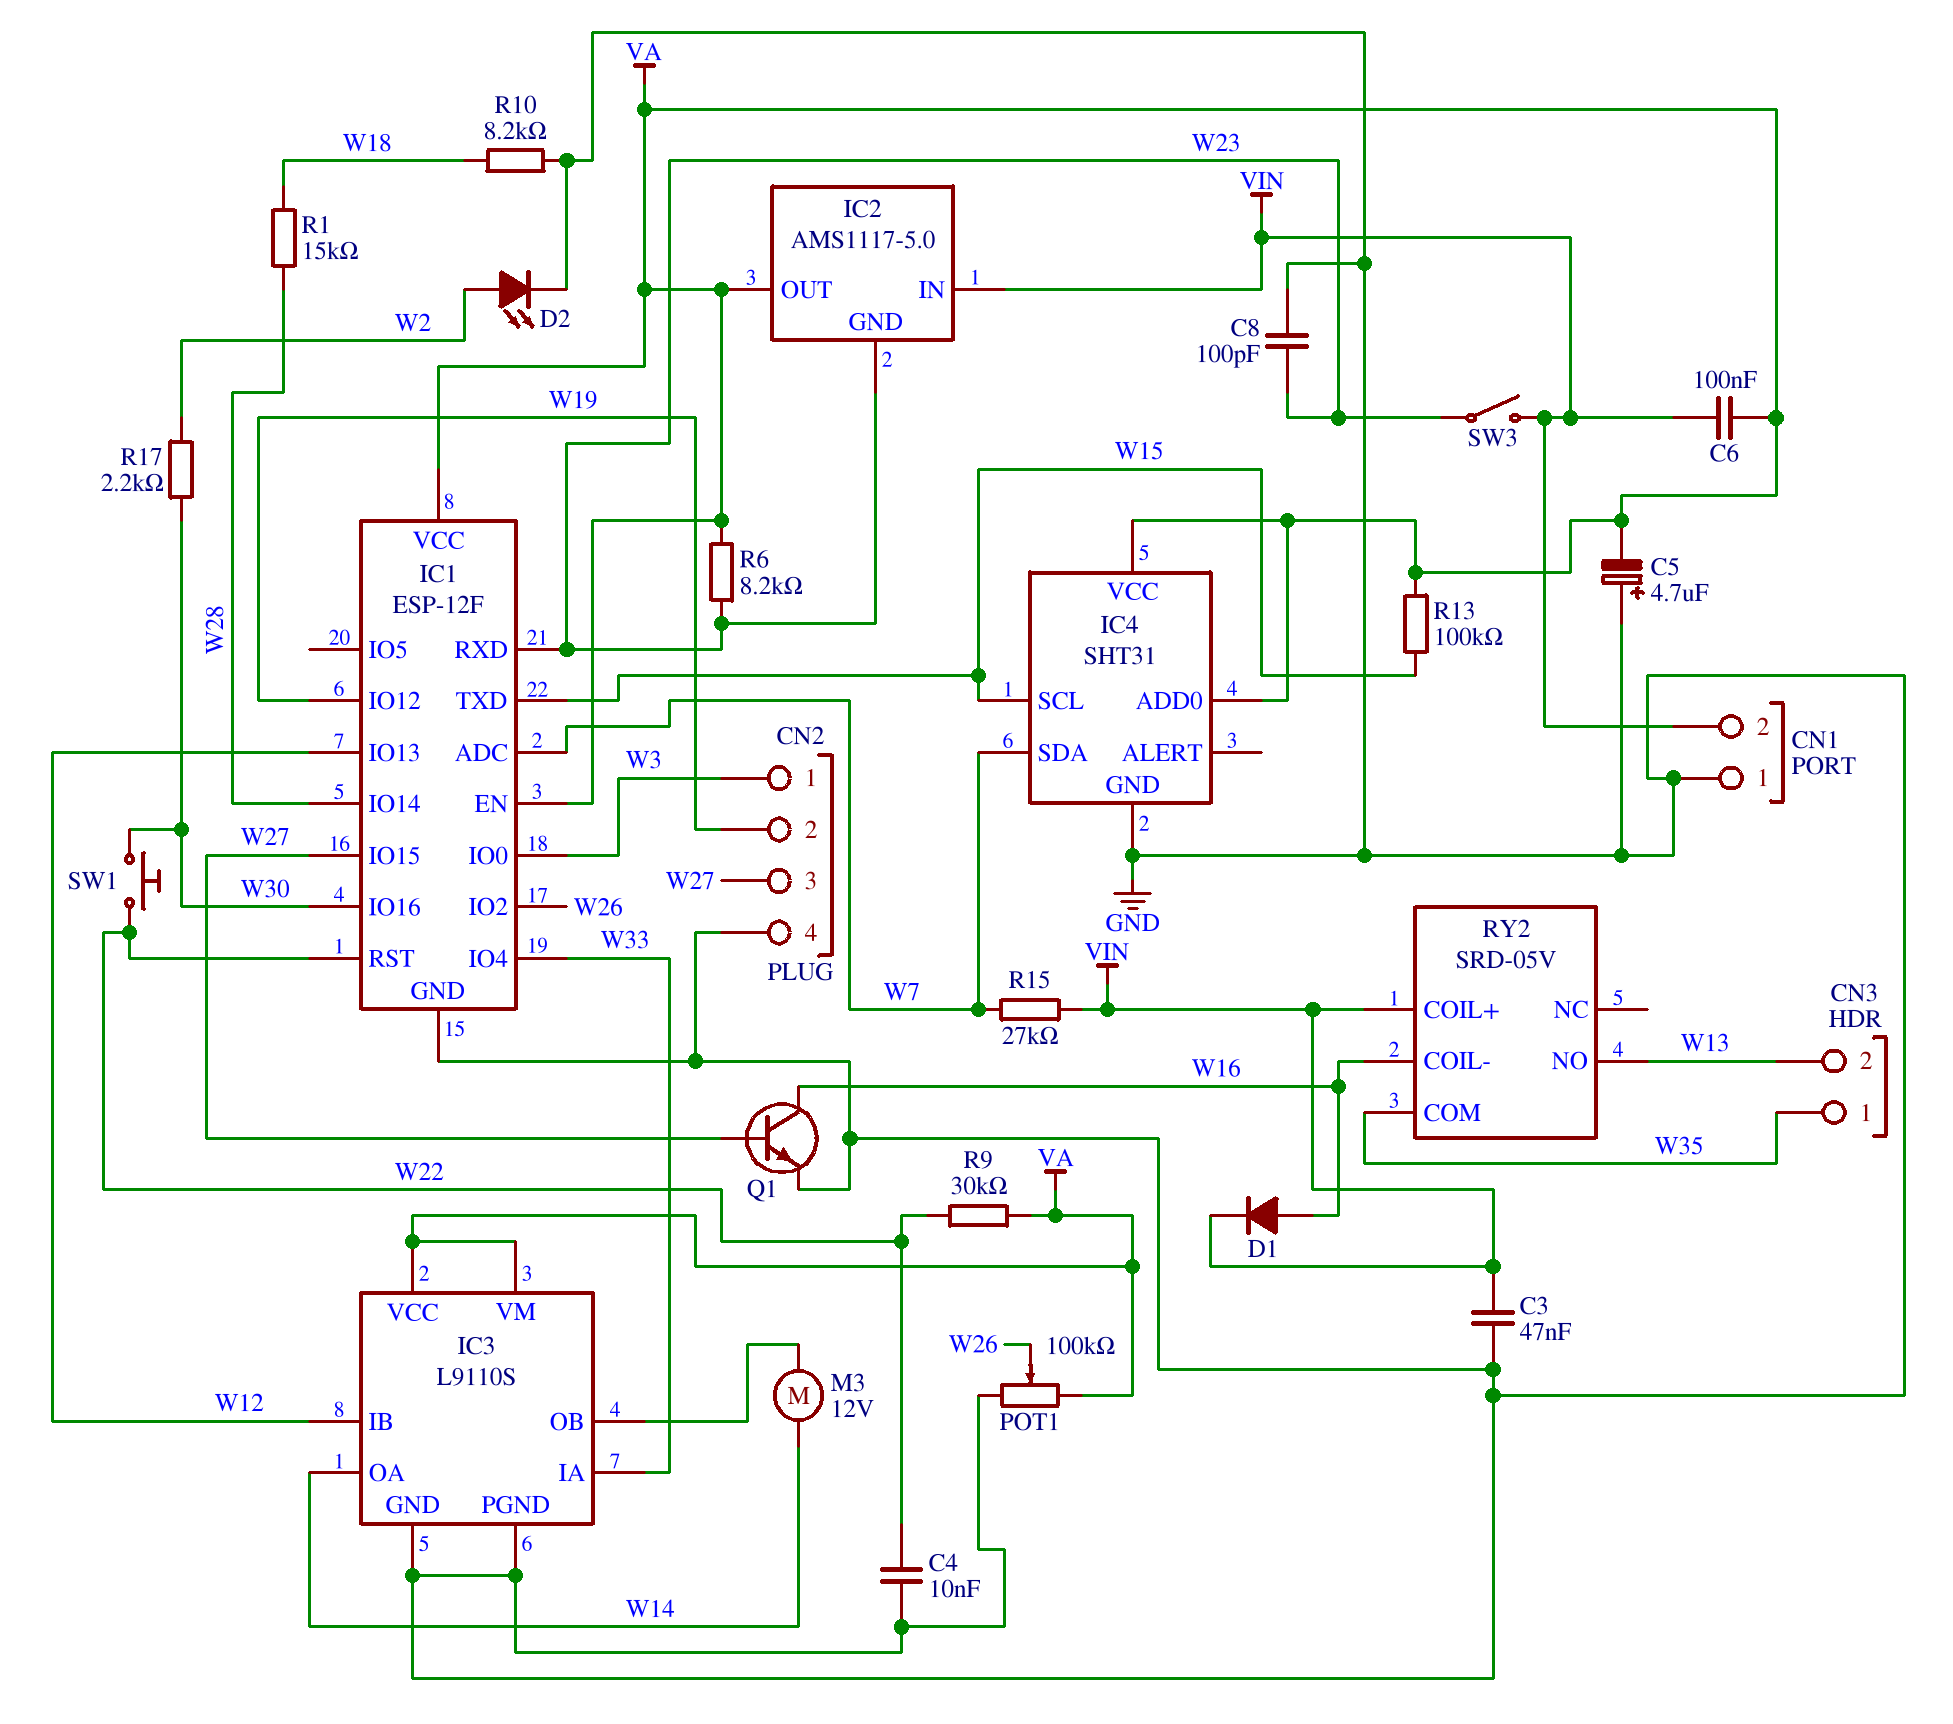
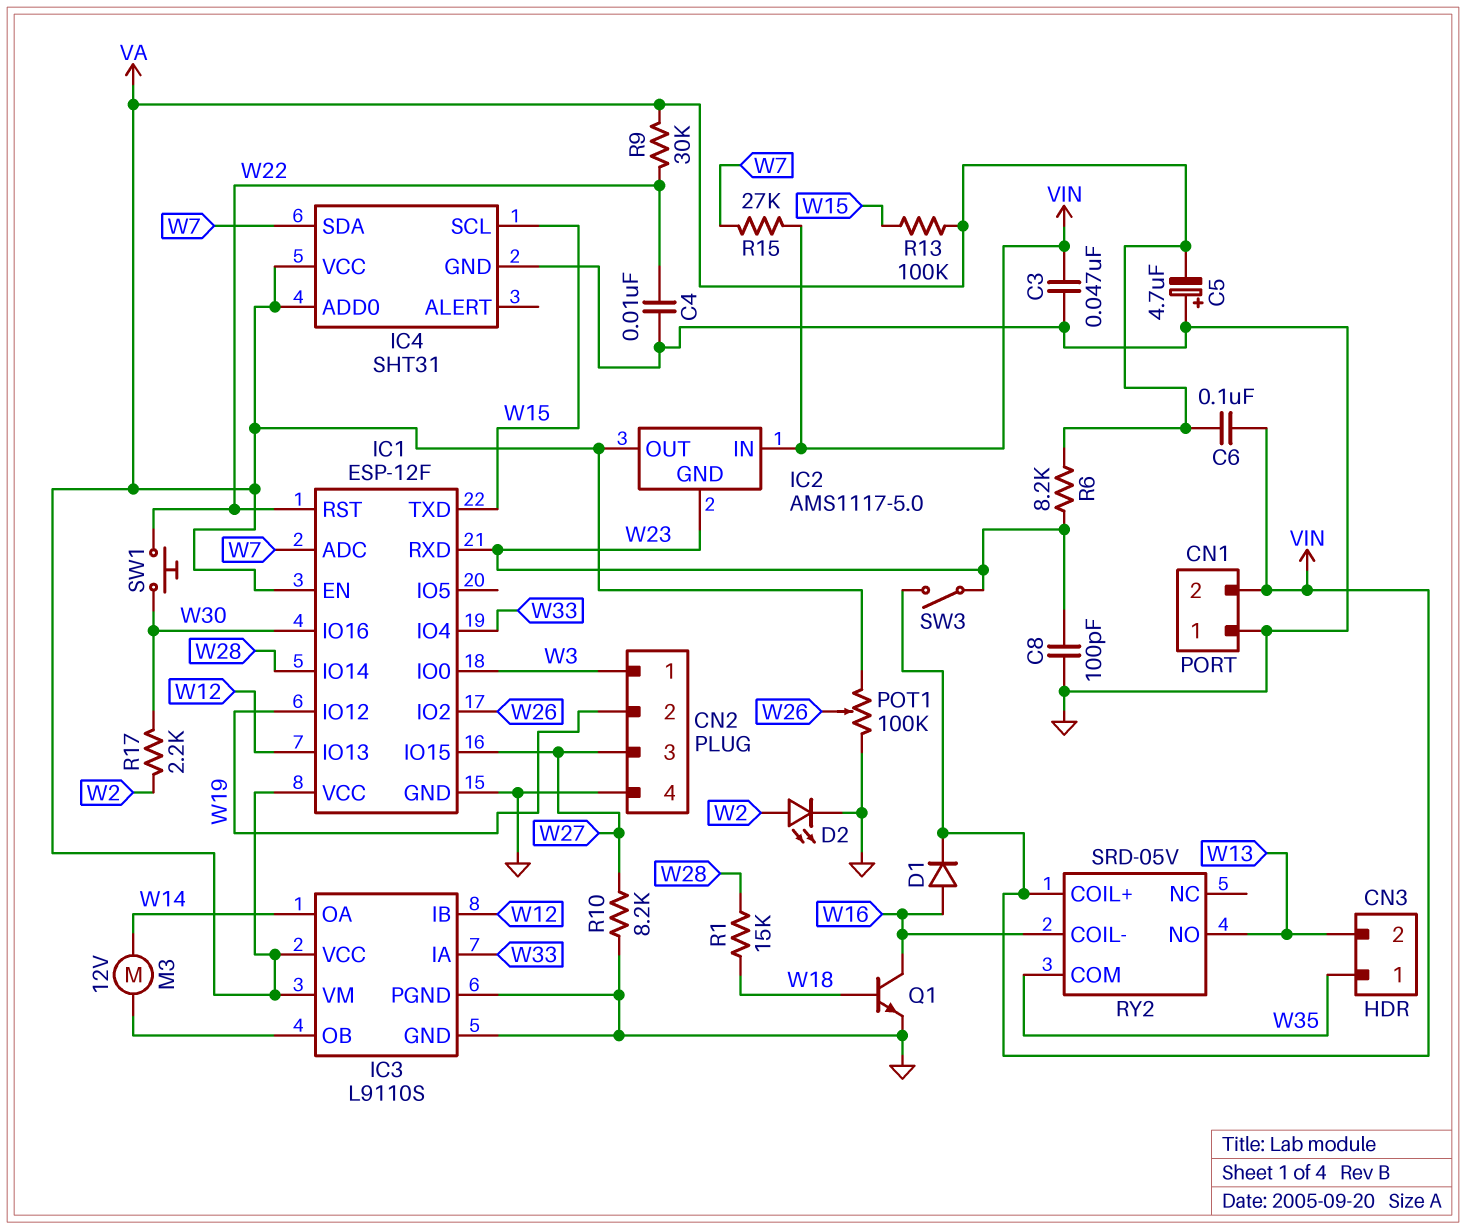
Q1: NPN (B W27, C W16, E GND) -> NPN (B W18, C W16, E GND)
R10: 8.2k (GND, W18) -> 8.2k (GND, W27)

